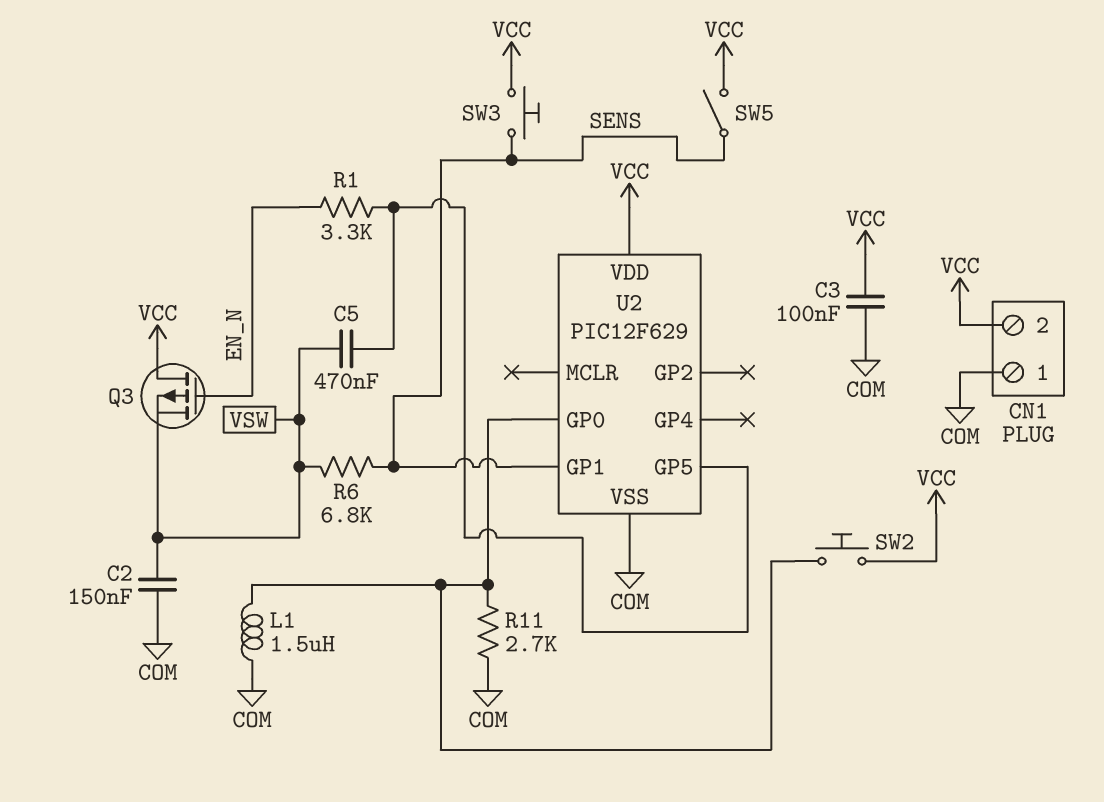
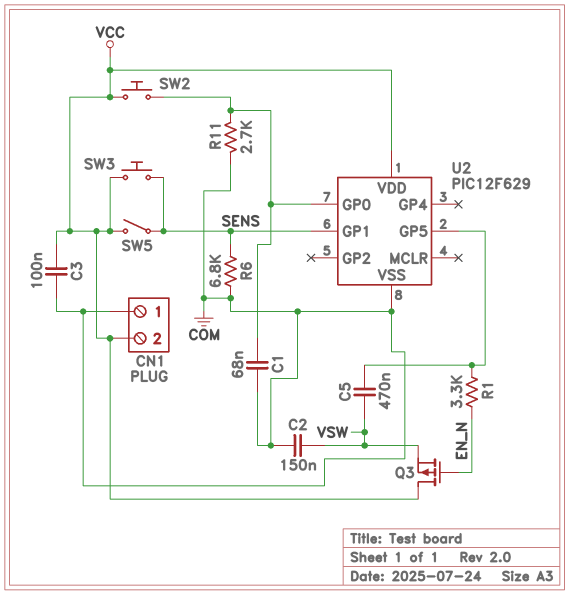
C1: none -> 68nF (COM, U2/GP0)
L1: 1.5uH (COM, U2/GP0) -> none
R6: 6.8k (SENS, VSW) -> 6.8k (COM, SENS)

